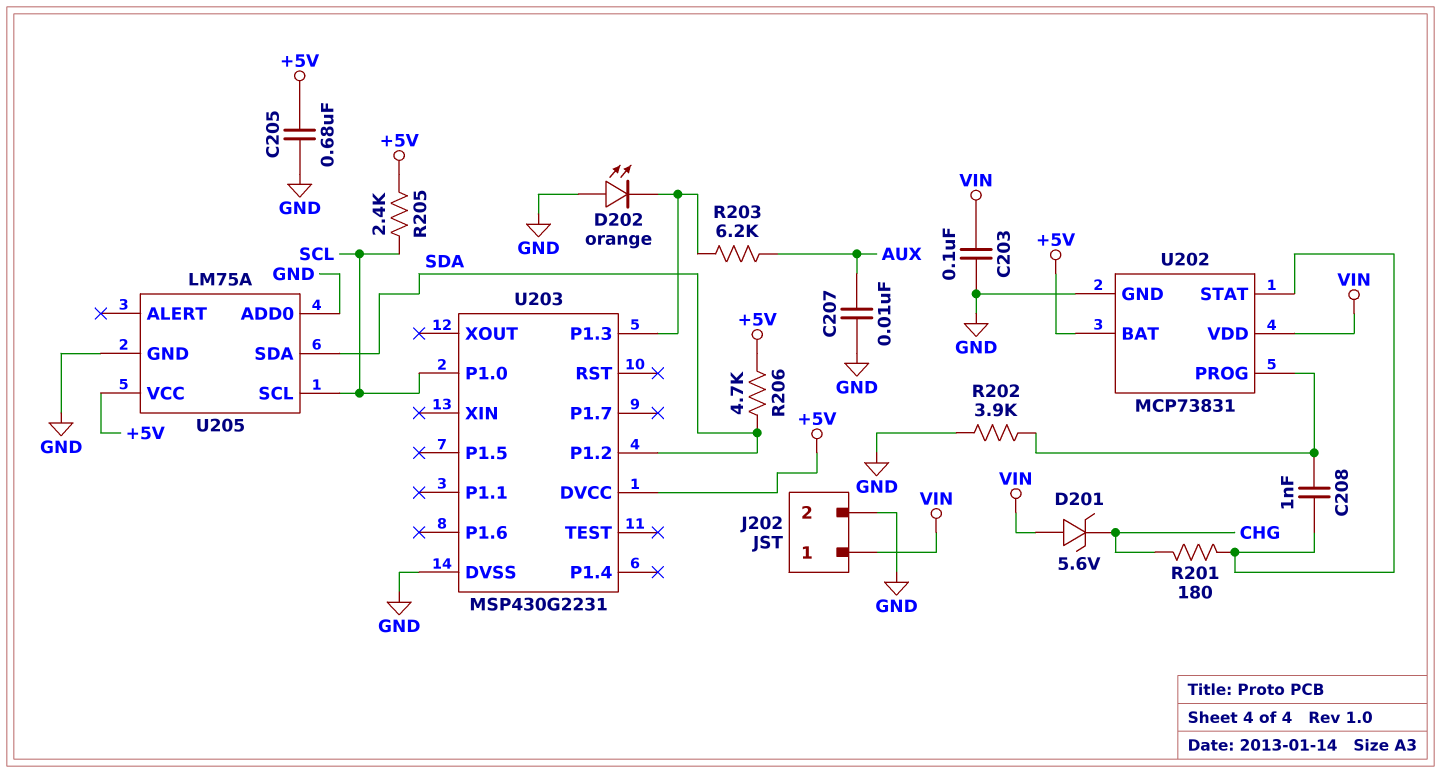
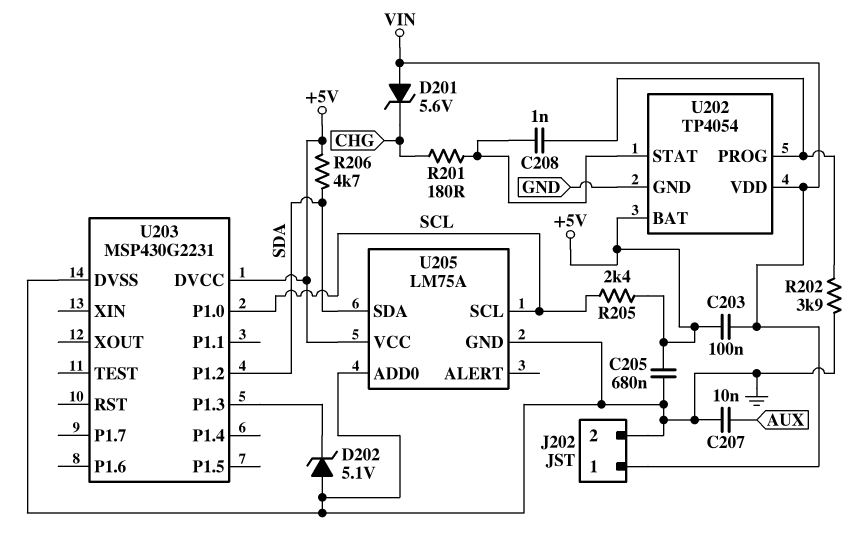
C203: 100nF (GND, VIN) -> 100nF (+5V, VIN)
D202: LED orange (A GND, K U203/P1.3) -> zener 5.1V (A GND, K U203/P1.3)
R203: 6.2k (AUX, U203/P1.3) -> none
U202: MCP73831 -> TP4054

